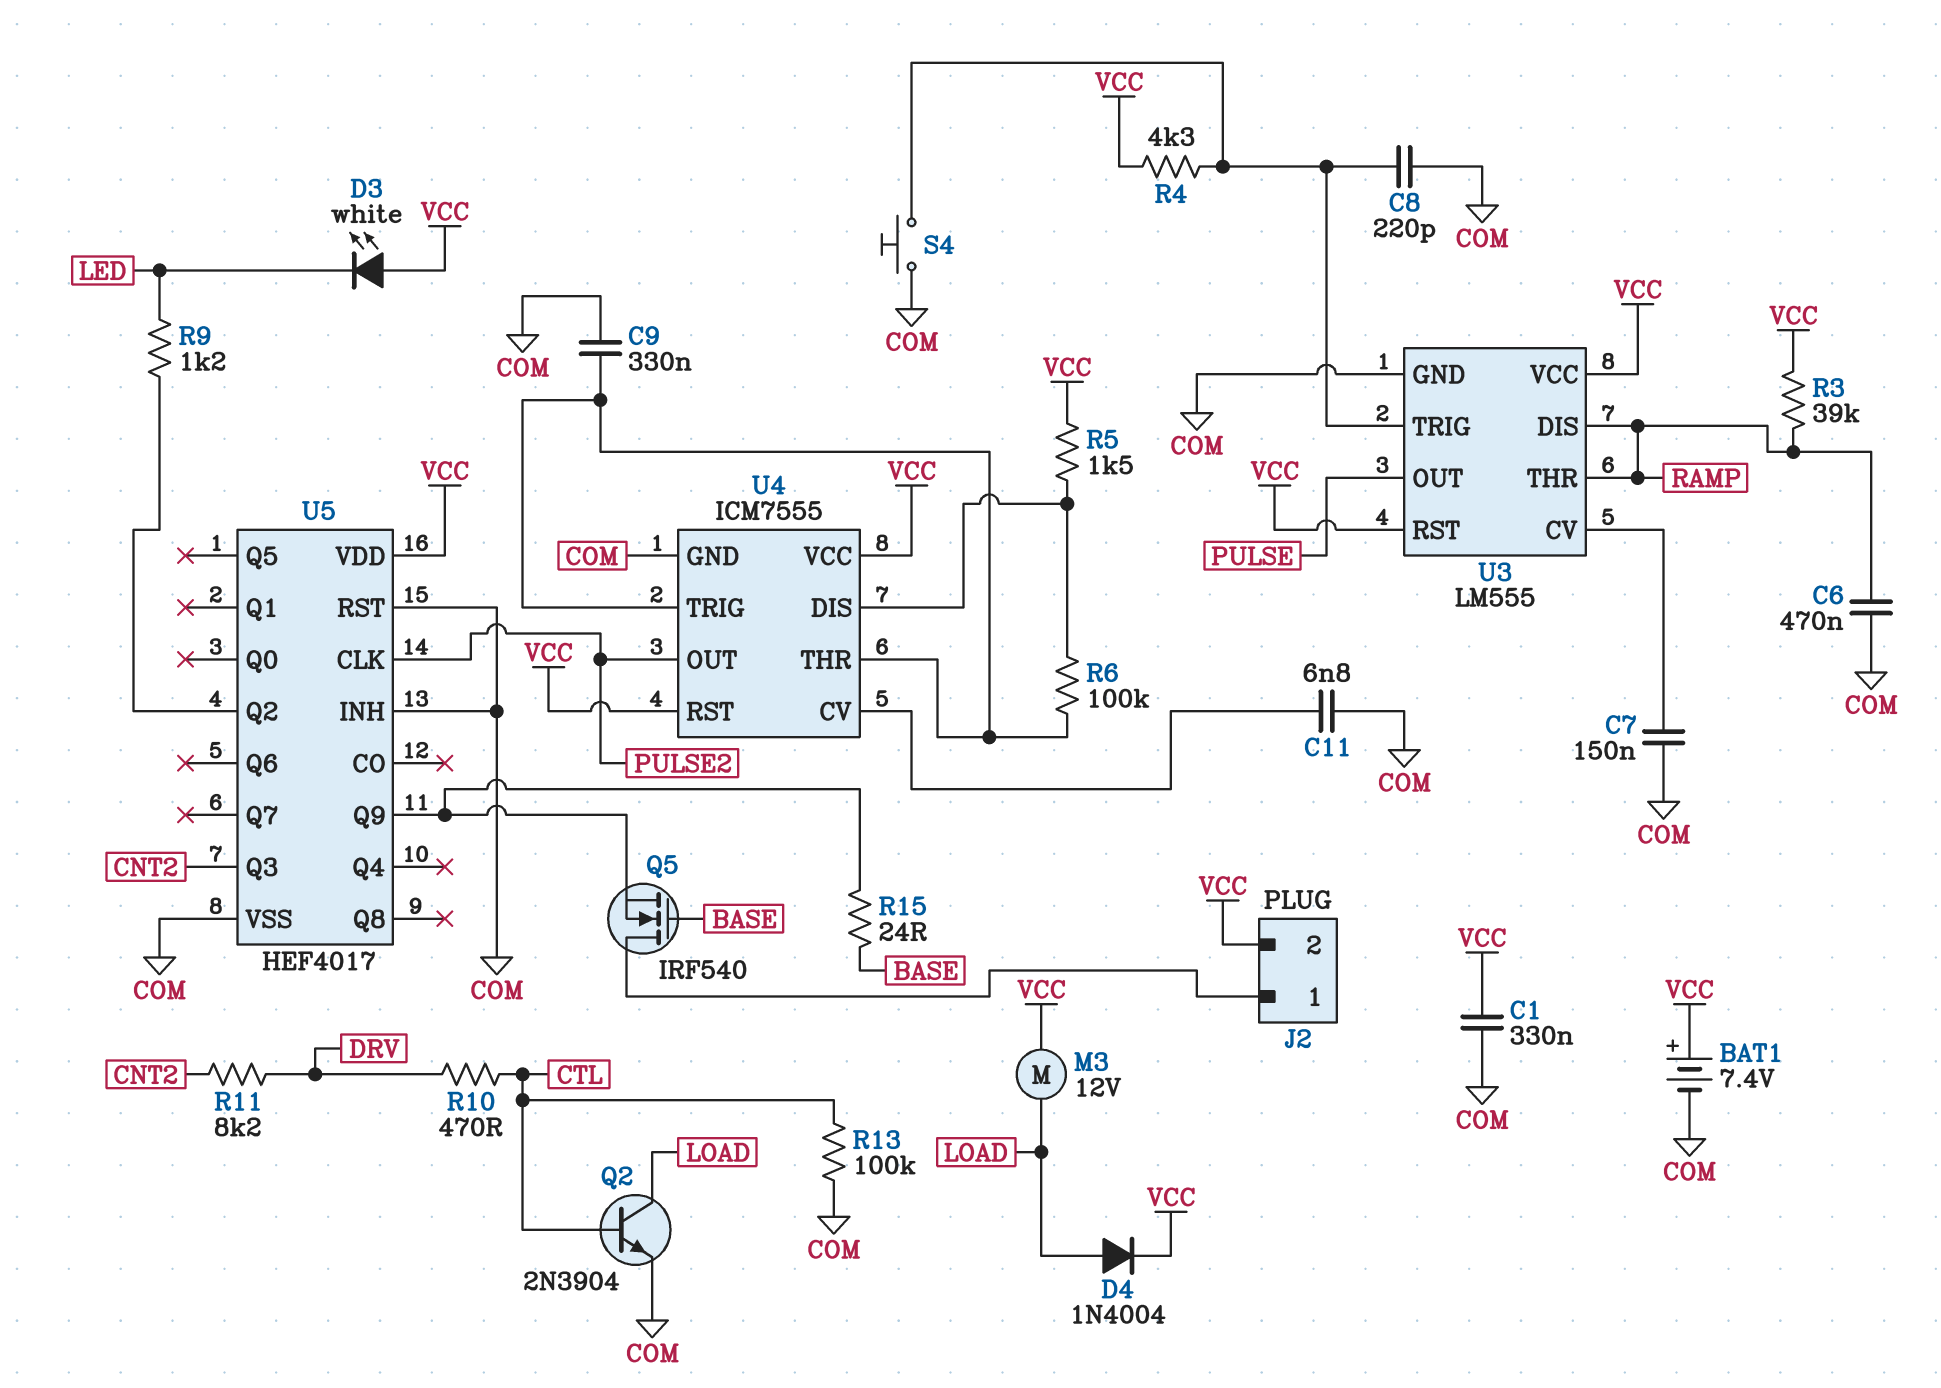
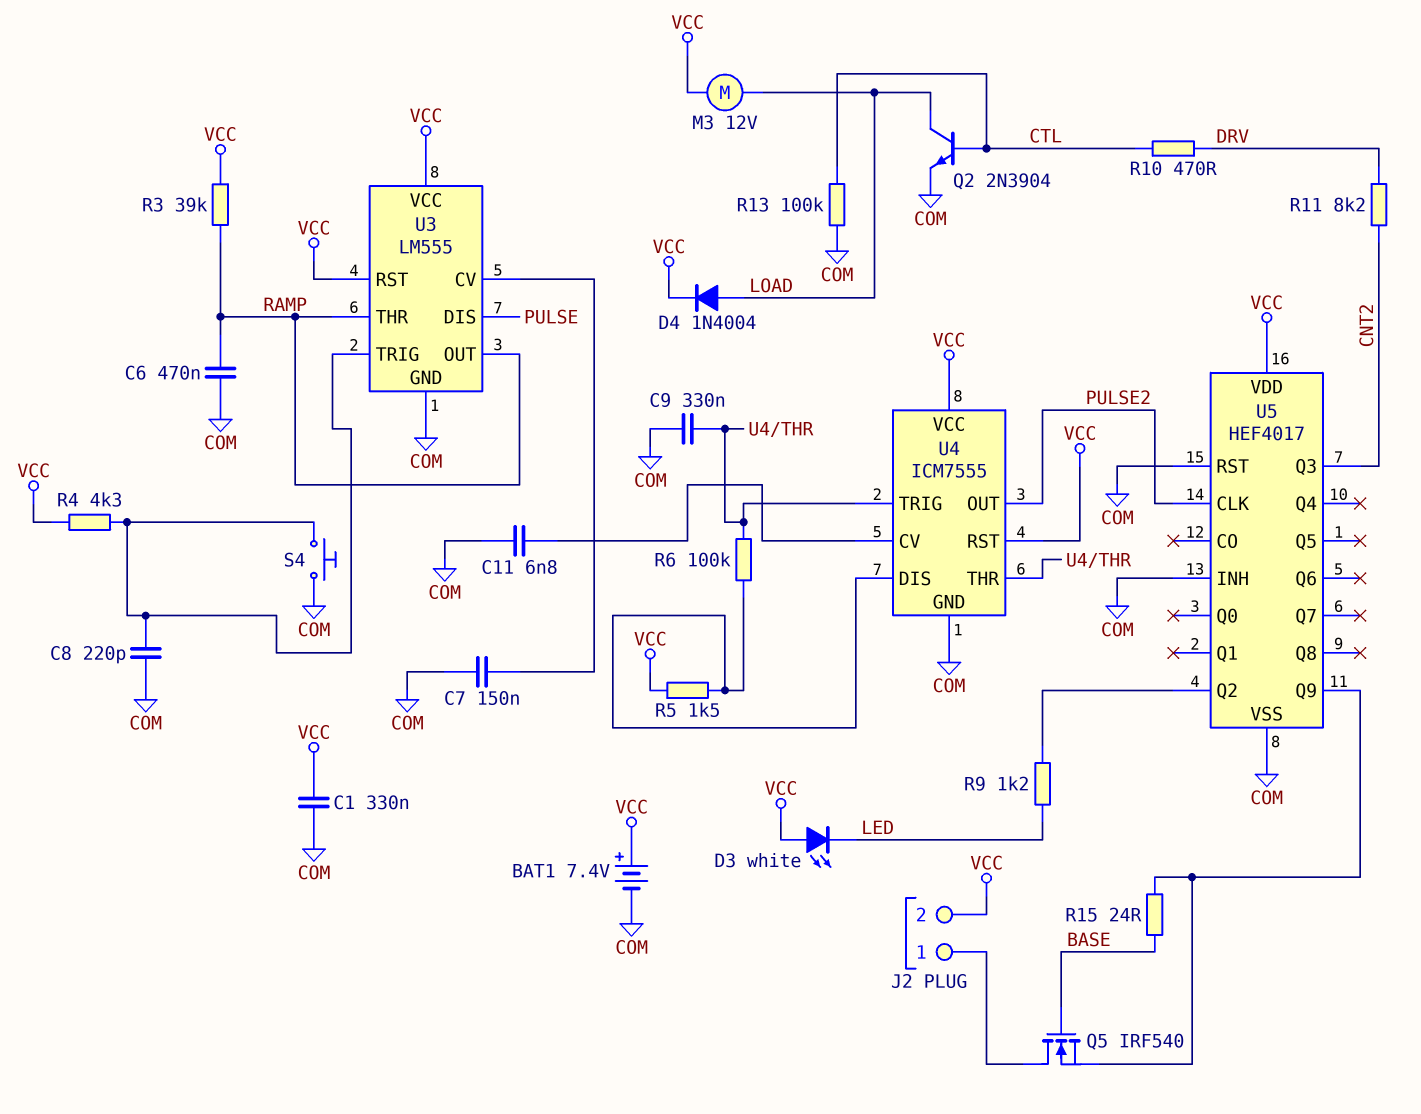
U3 pin DIS: RAMP -> PULSE
U3 pin OUT: PULSE -> RAMP

